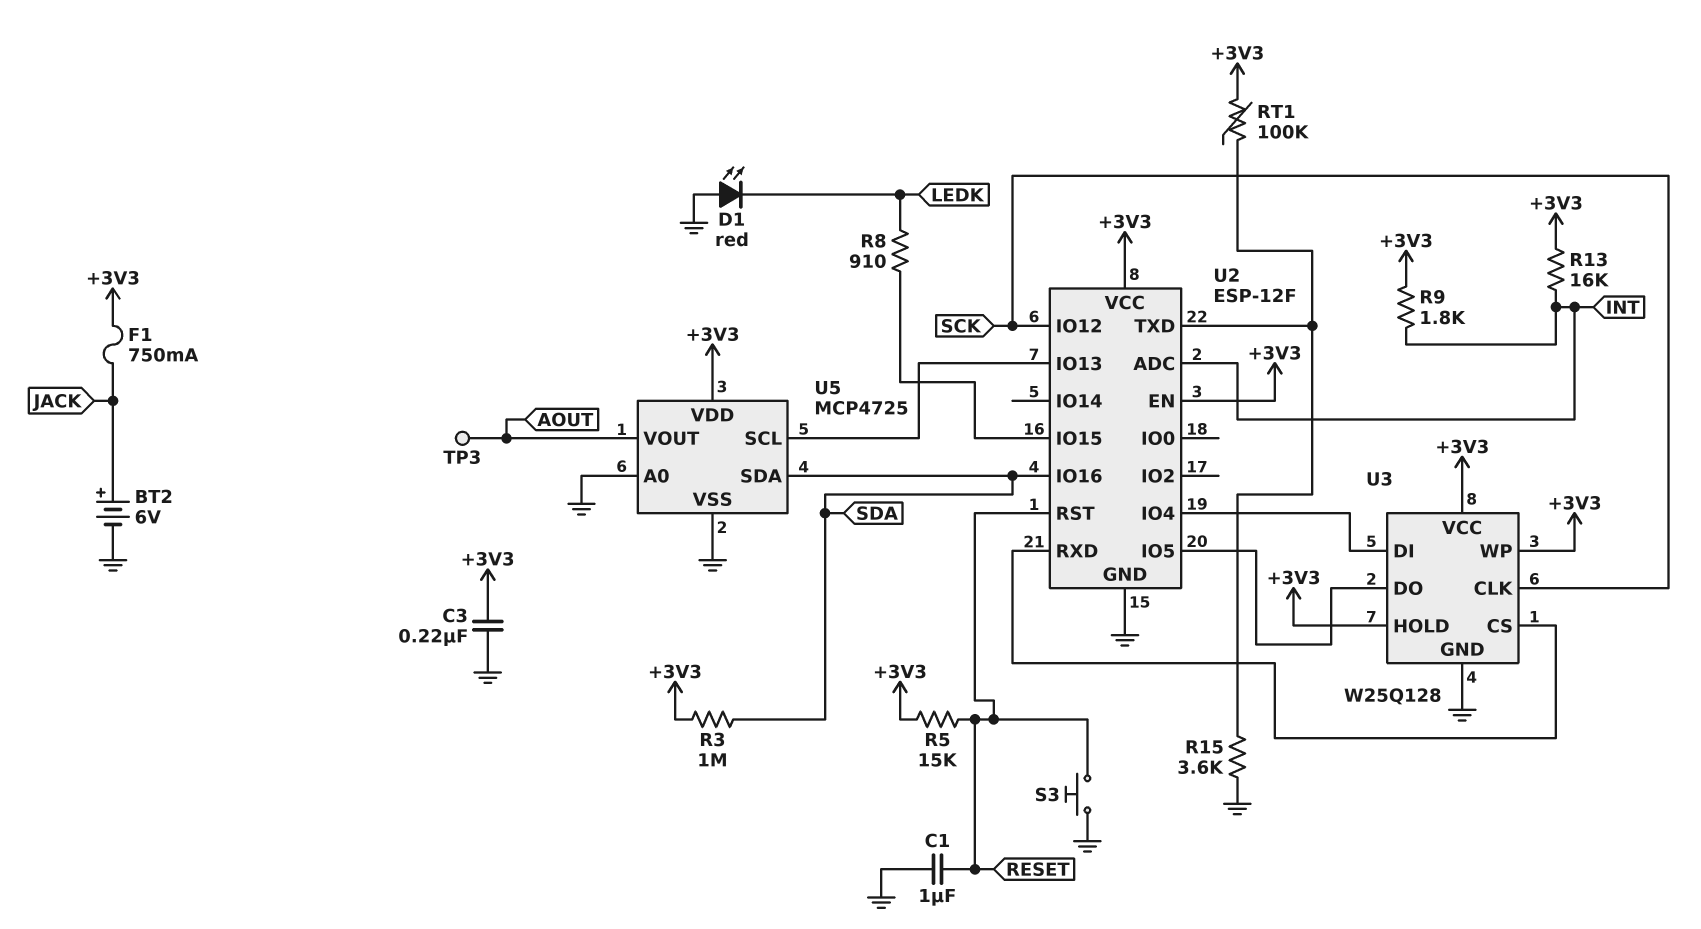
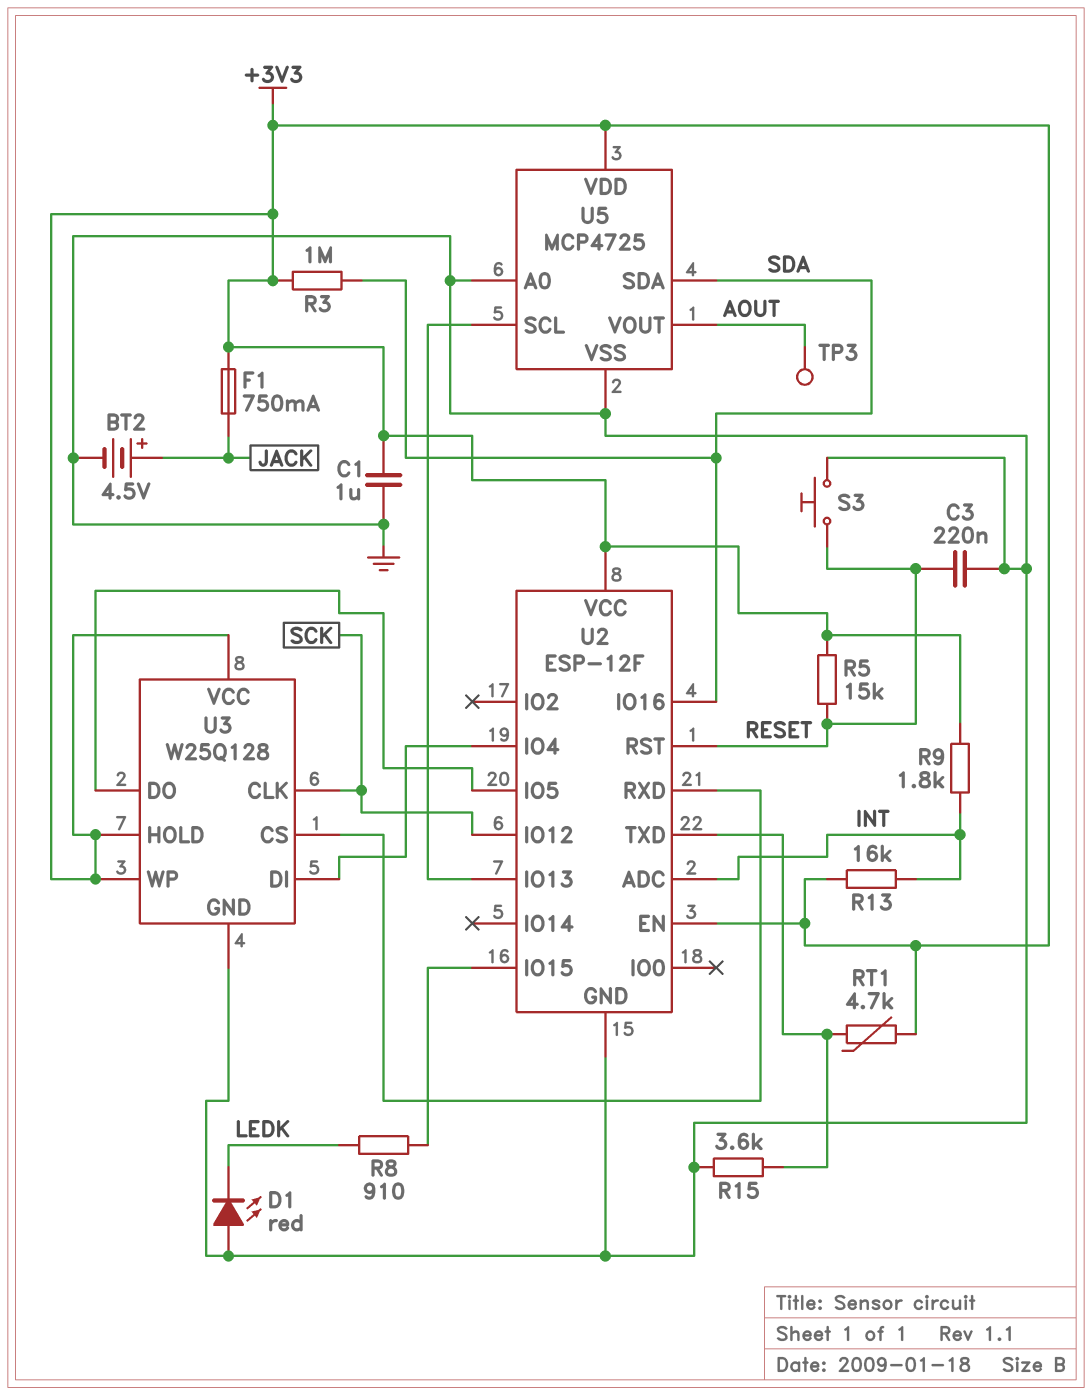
BT2: 6V (plus JACK, minus GND) -> 4.5V (plus JACK, minus GND)
C1: 1uF (GND, RESET) -> 1uF (+3V3, GND)
C3: 220nF (+3V3, GND) -> 220nF (GND, RESET)
RT1: 100k (+3V3, U2/TXD) -> 4.7k (+3V3, U2/TXD)

